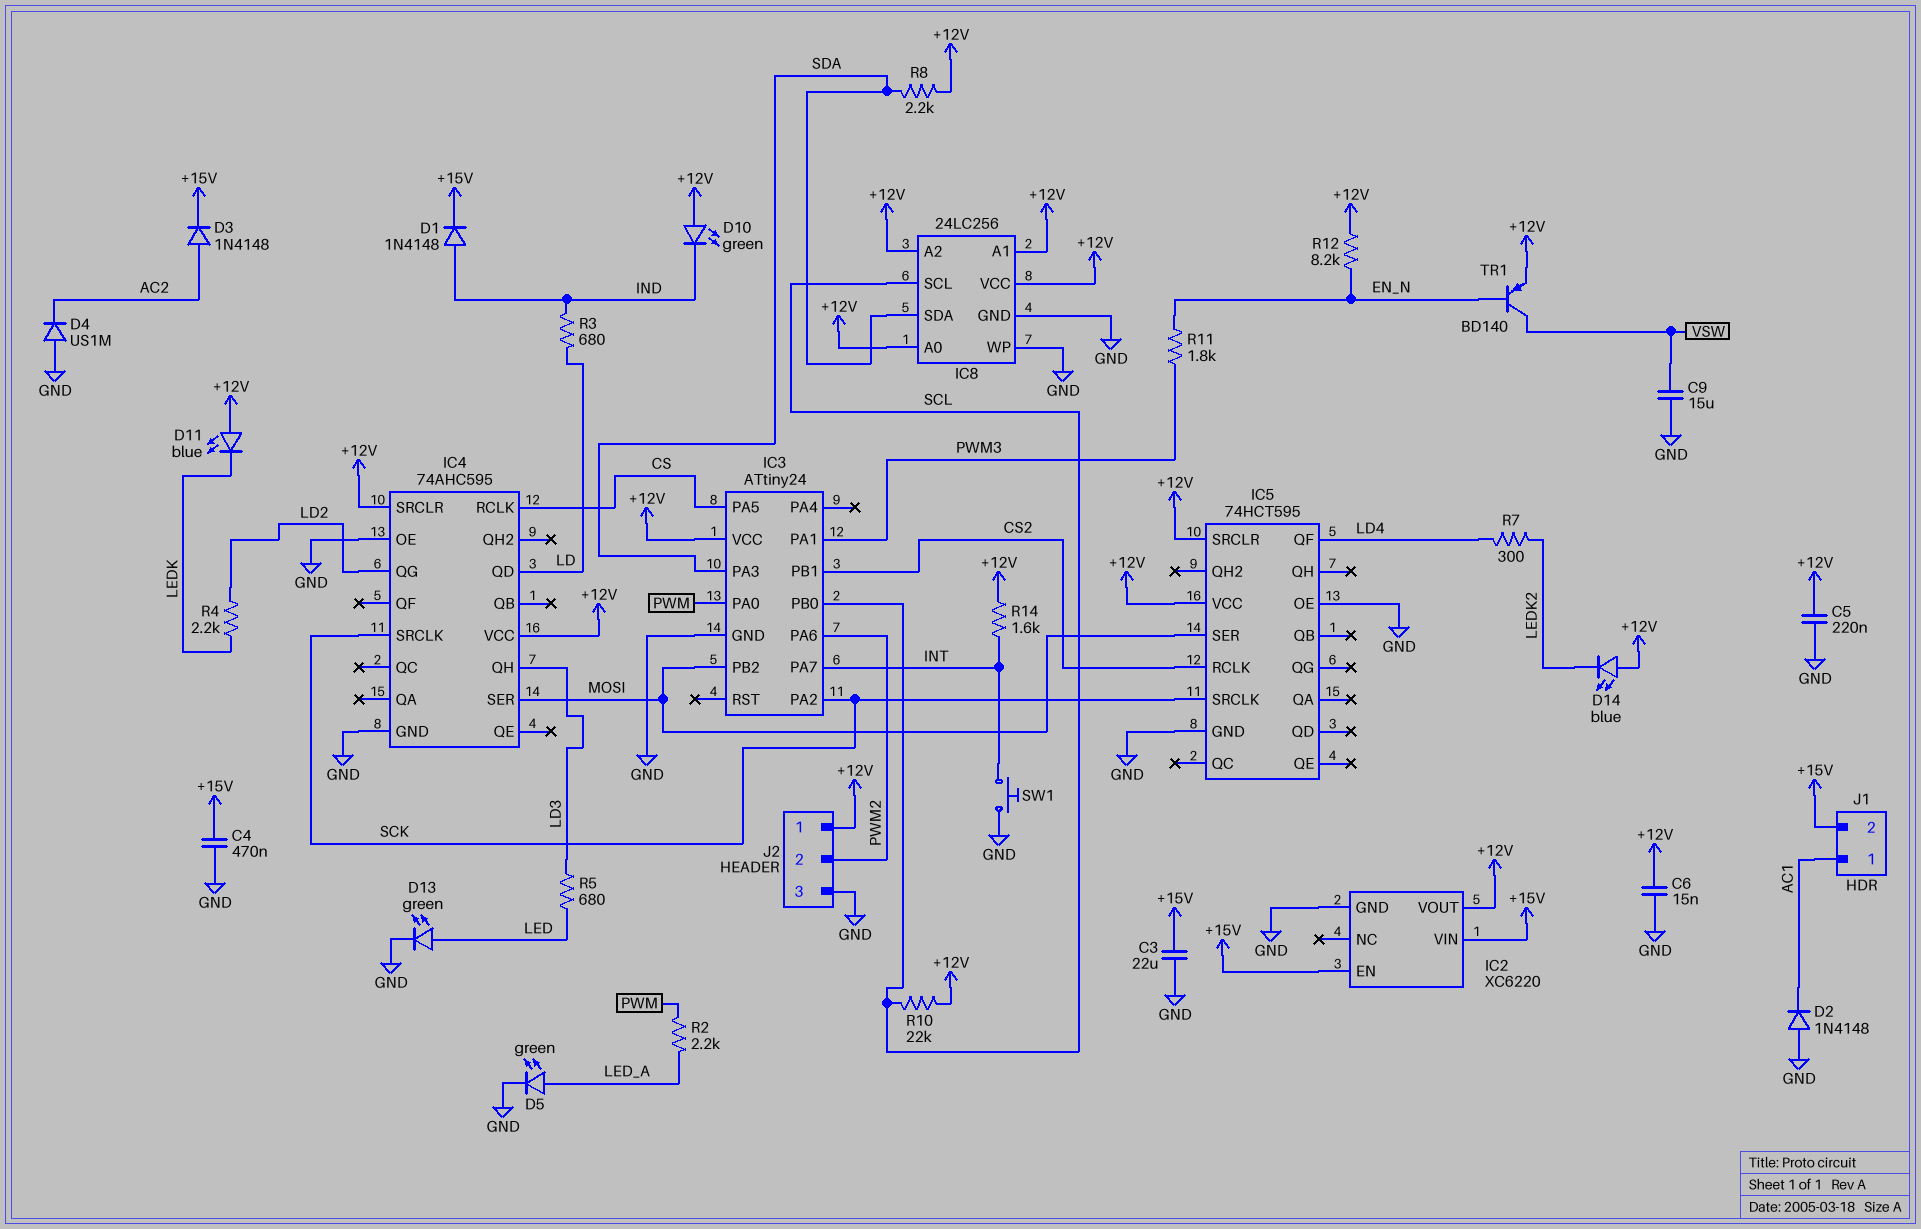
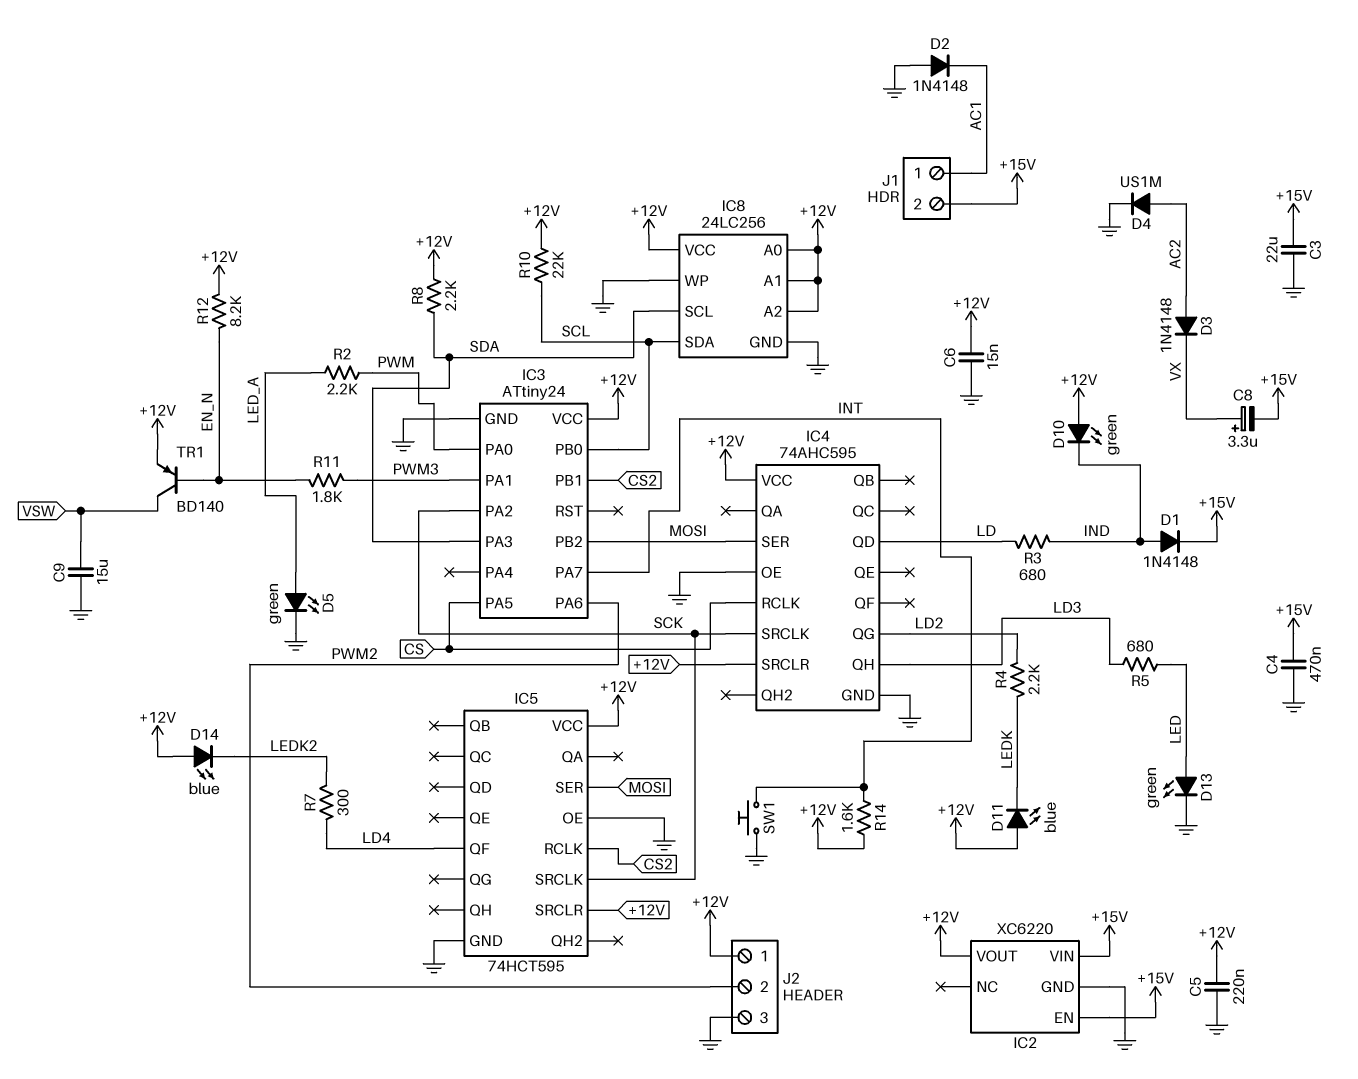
C8: none -> 3.3uF (plus VX, minus +15V)
D3: diode 1N4148 (A AC2, K +15V) -> diode 1N4148 (A AC2, K VX)
D4: diode US1M (A GND, K AC2) -> diode US1M (A AC2, K GND)
IC8 pin SCL: SCL -> SDA
IC8 pin SDA: SDA -> SCL

